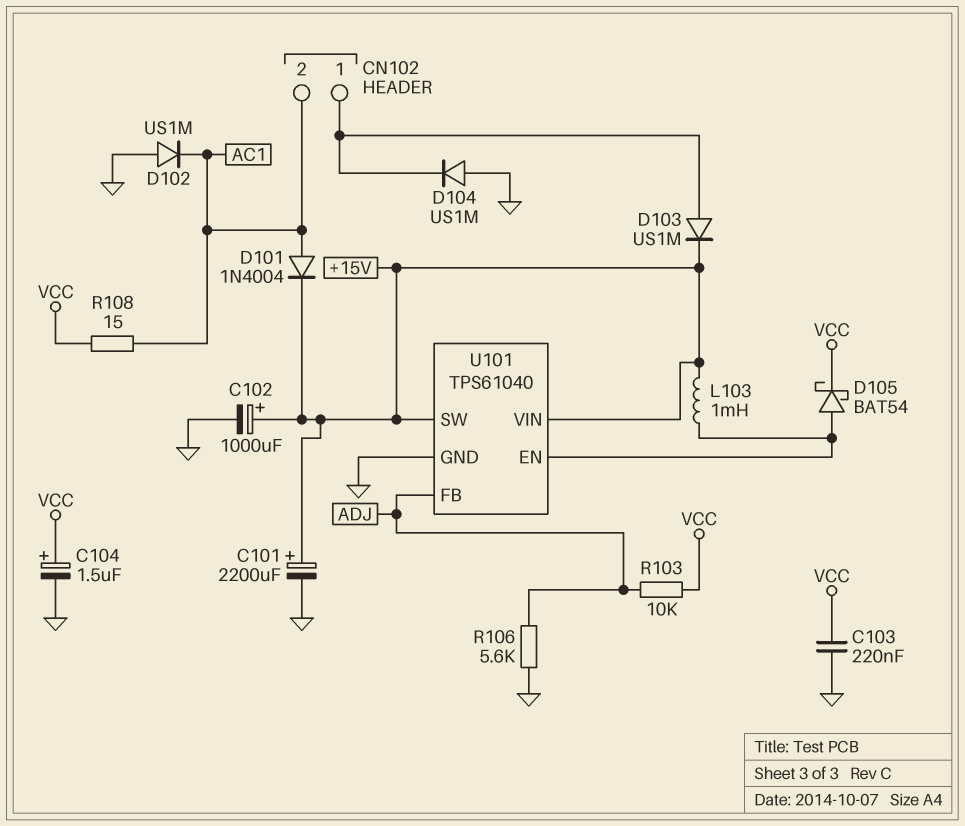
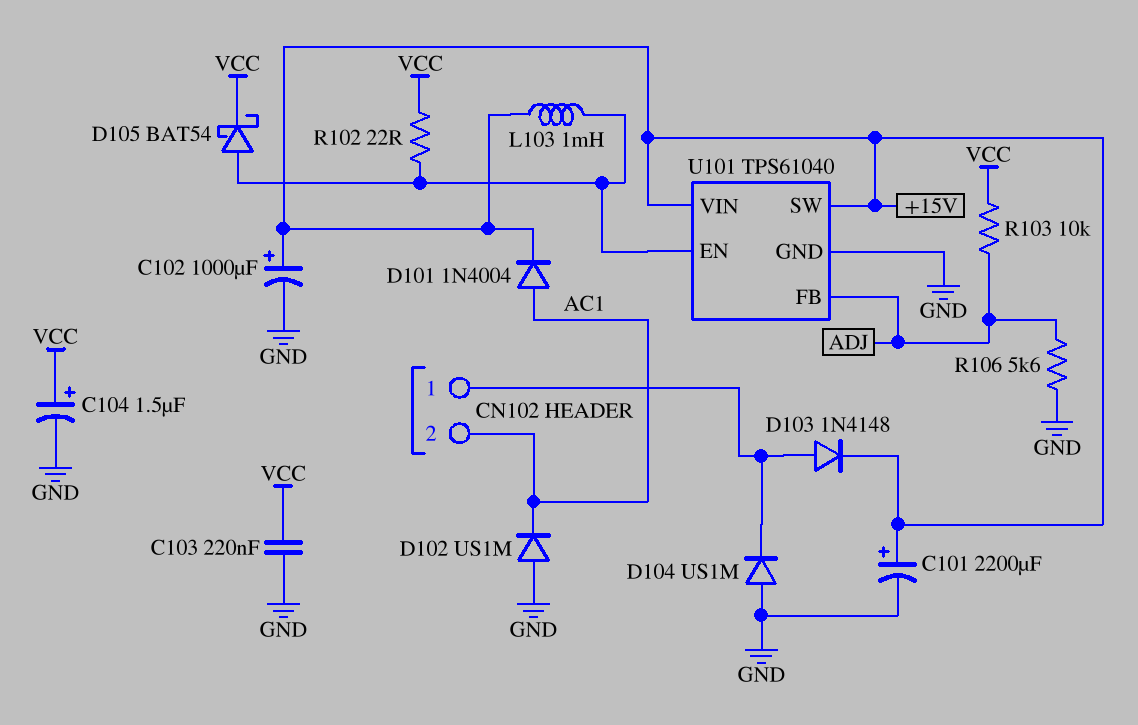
D103: diode US1M (A CN102/1, K +15V) -> diode 1N4148 (A CN102/1, K +15V)
R102: none -> 22 (U101/EN, VCC)
R108: 15 (AC1, VCC) -> none

